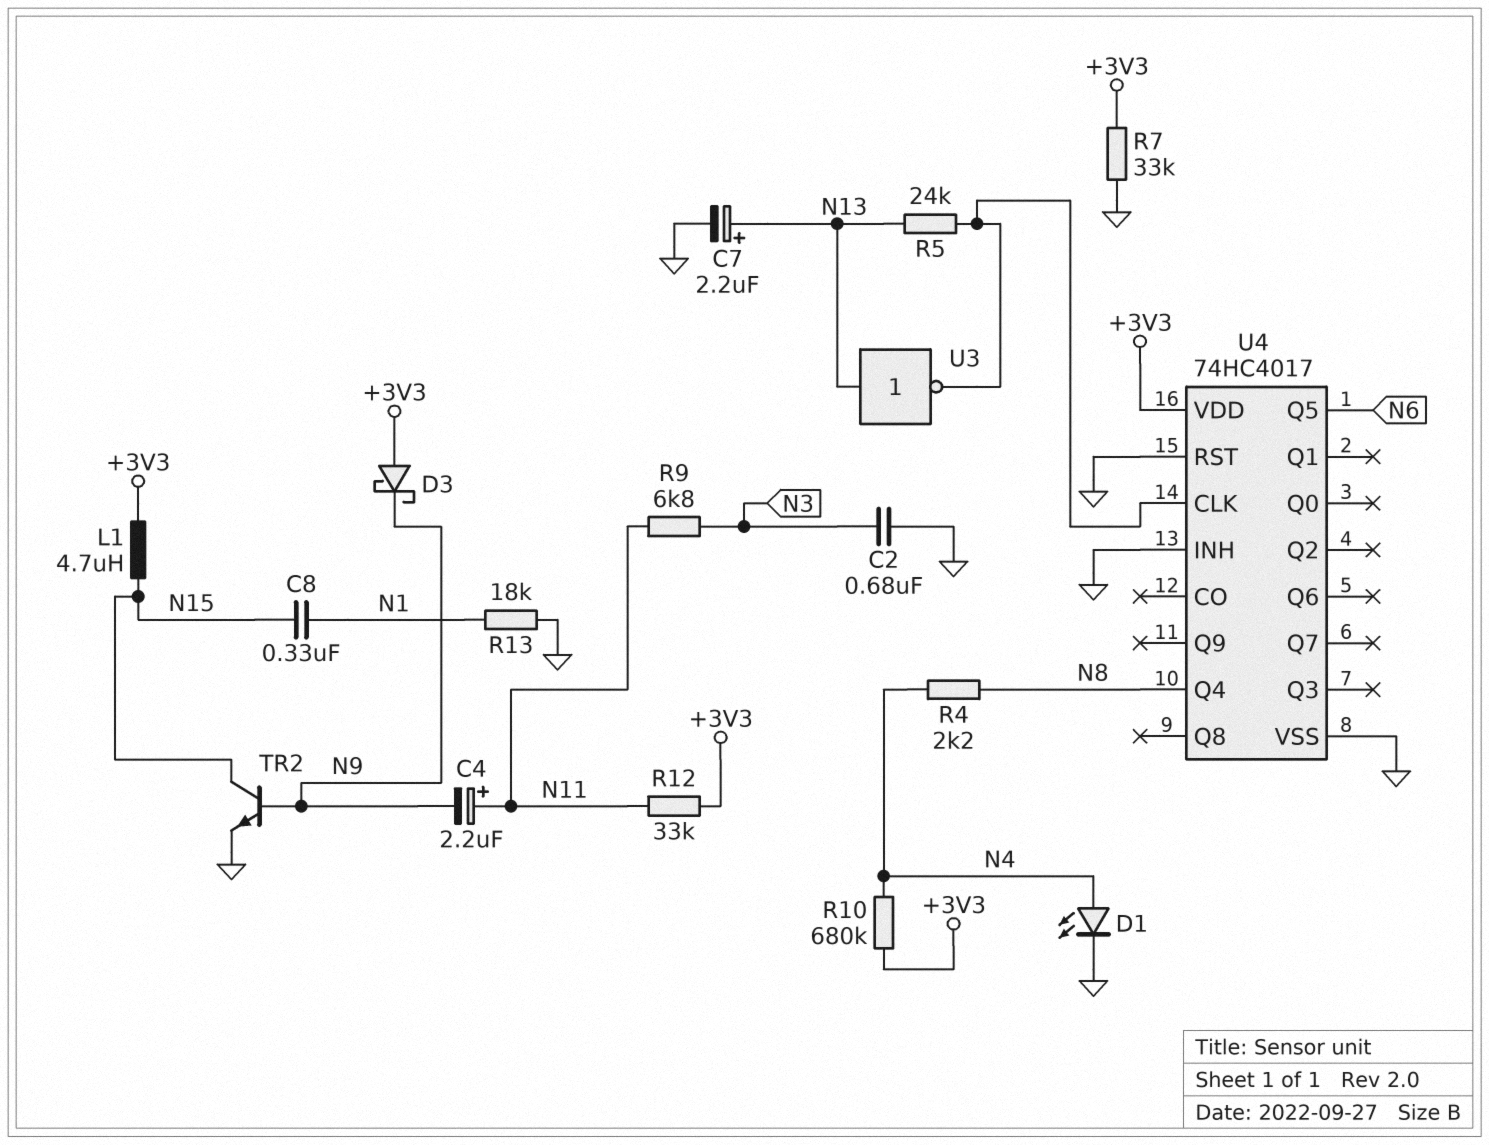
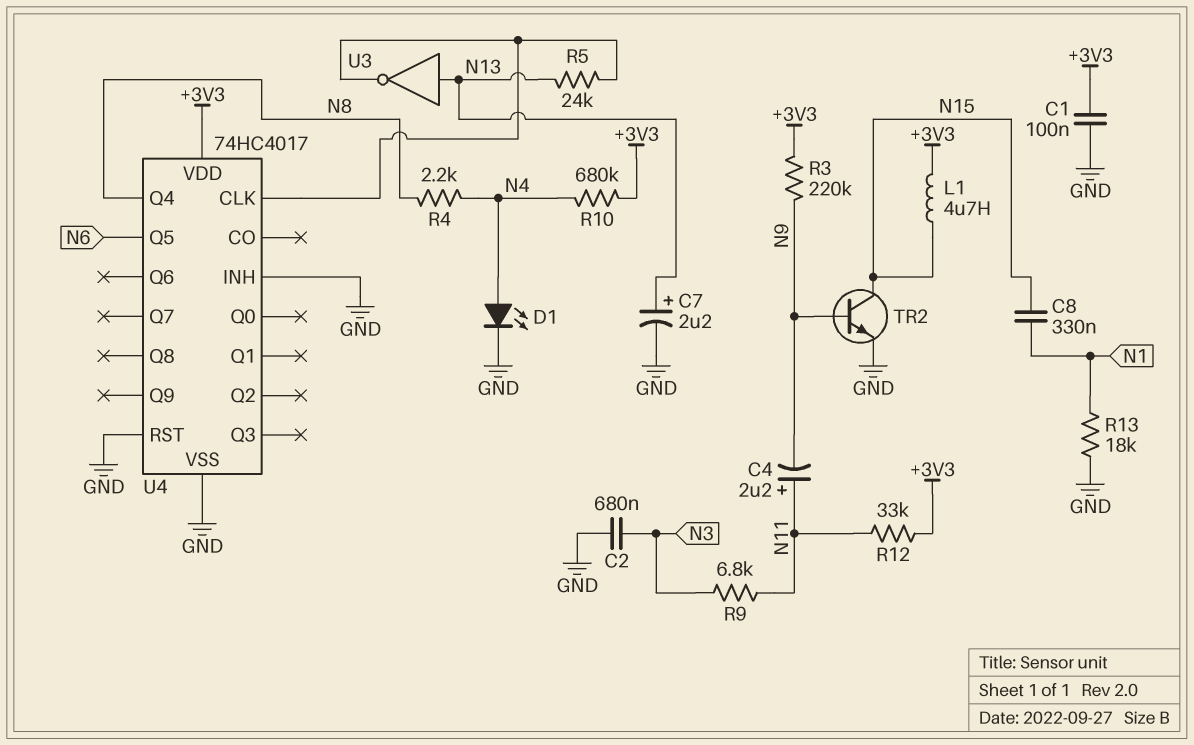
C1: none -> 100nF (+3V3, GND)
D3: schottky (A +3V3, K N9) -> none
R3: none -> 220k (+3V3, N9)
R7: 33k (+3V3, GND) -> none

